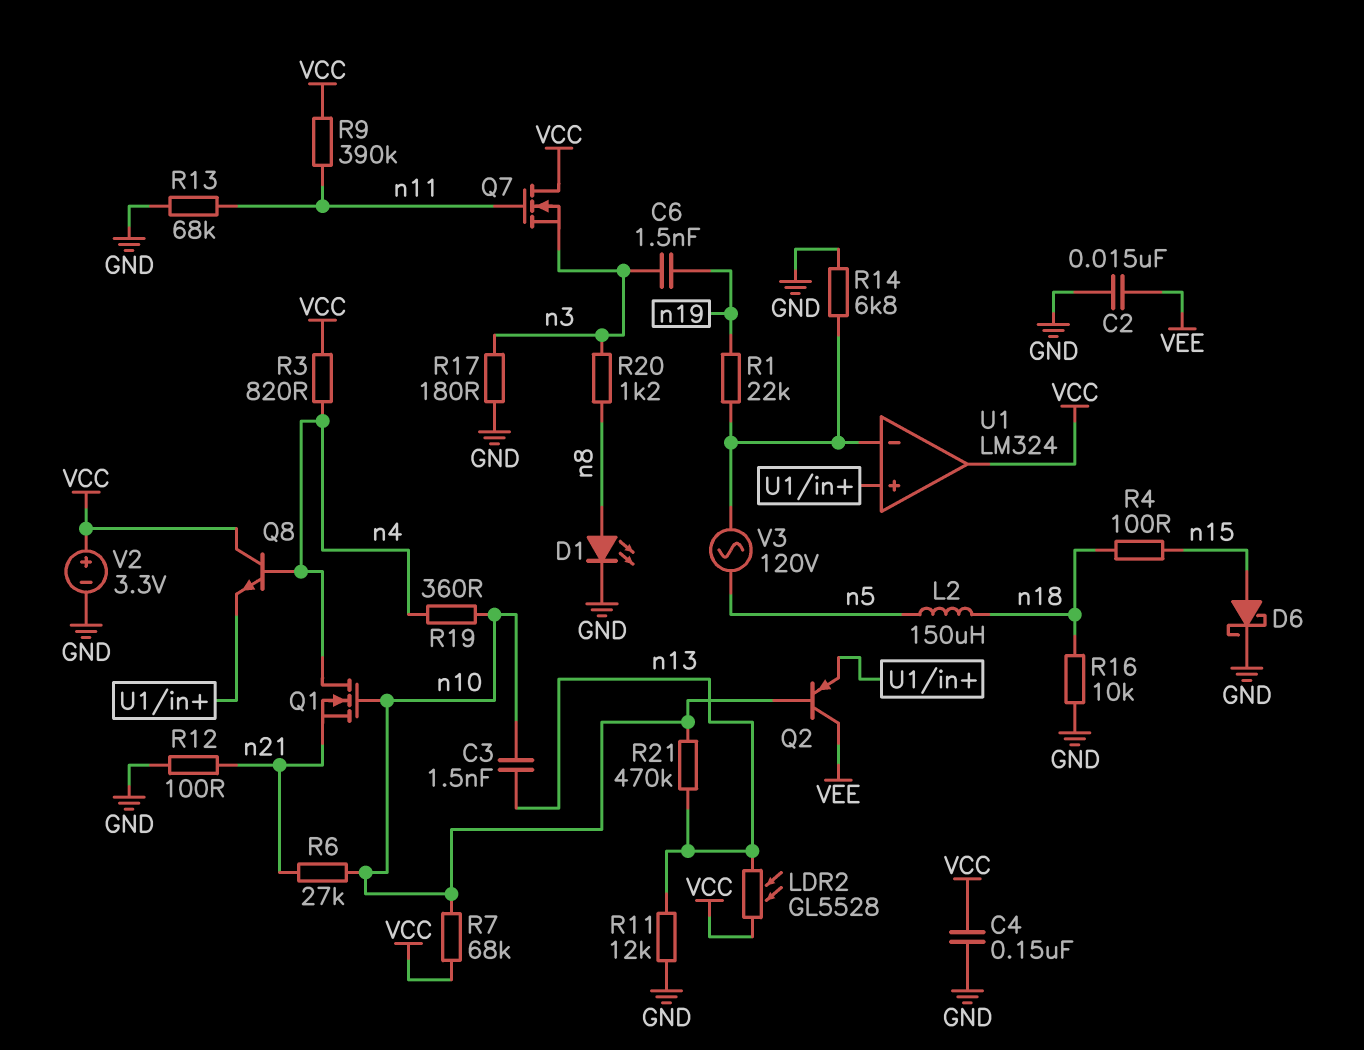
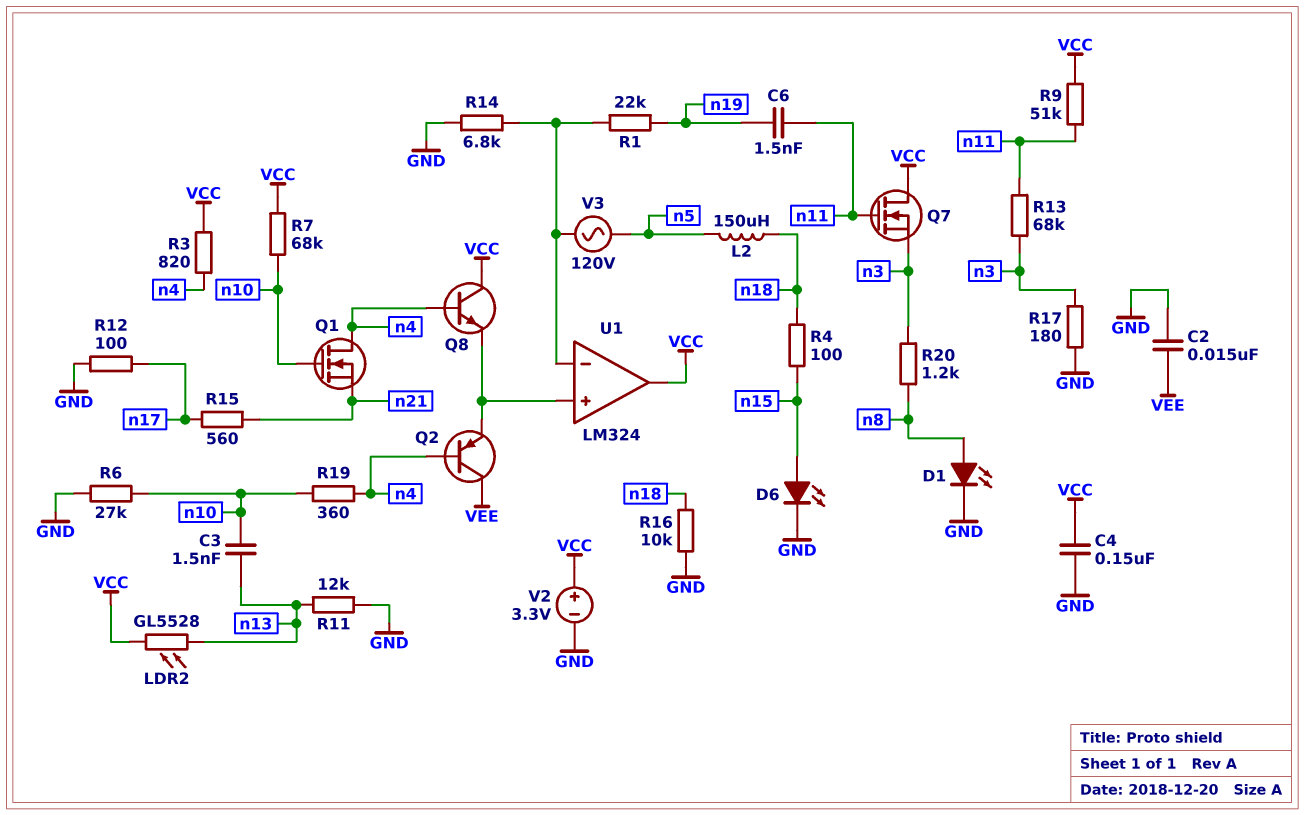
C6: 1.5nF (n3, n19) -> 1.5nF (n11, n19)
D6: schottky (A n15, K GND) -> LED (A n15, K GND)
Q2: PNP (B n10, C VEE, E U1/in+) -> PNP (B n4, C VEE, E U1/in+)
R6: 27k (n10, n21) -> 27k (GND, n10)
R9: 390k (VCC, n11) -> 51k (VCC, n11)
R12: 100 (GND, n21) -> 100 (GND, n17)
R13: 68k (GND, n11) -> 68k (n3, n11)
R15: none -> 560 (n17, n21)
R21: 470k (n10, n13) -> none

